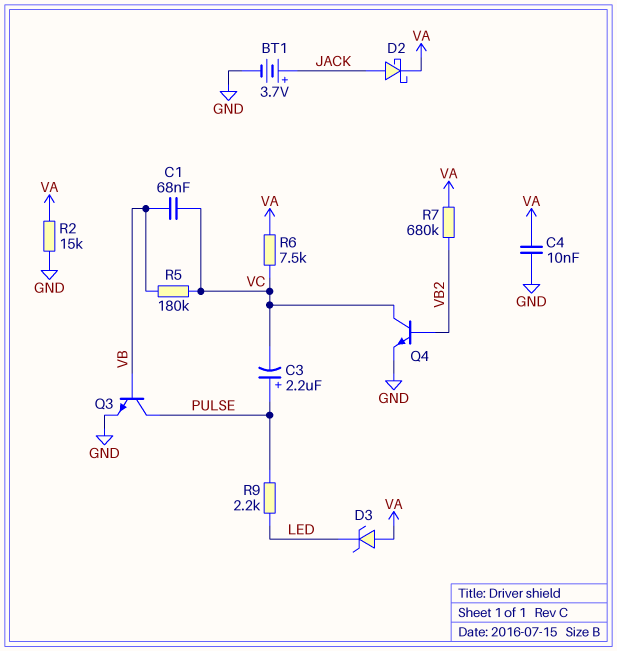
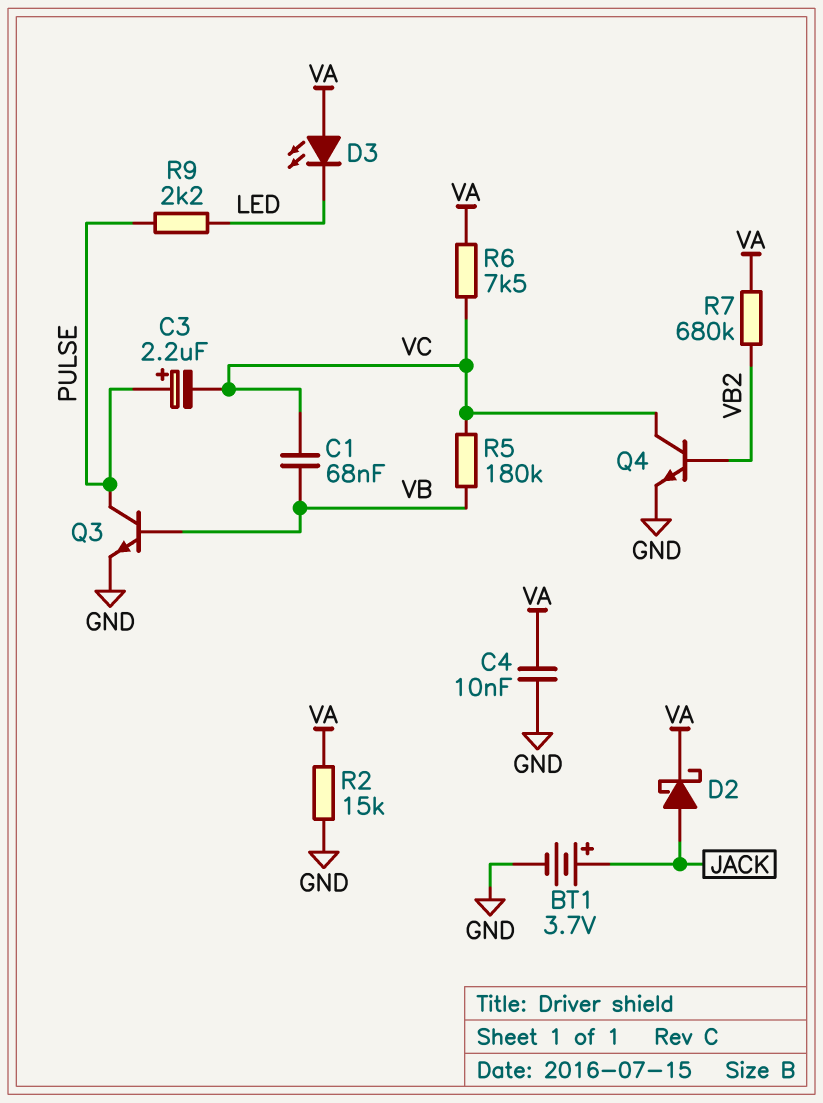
D3: zener (A VA, K LED) -> LED (A VA, K LED)

